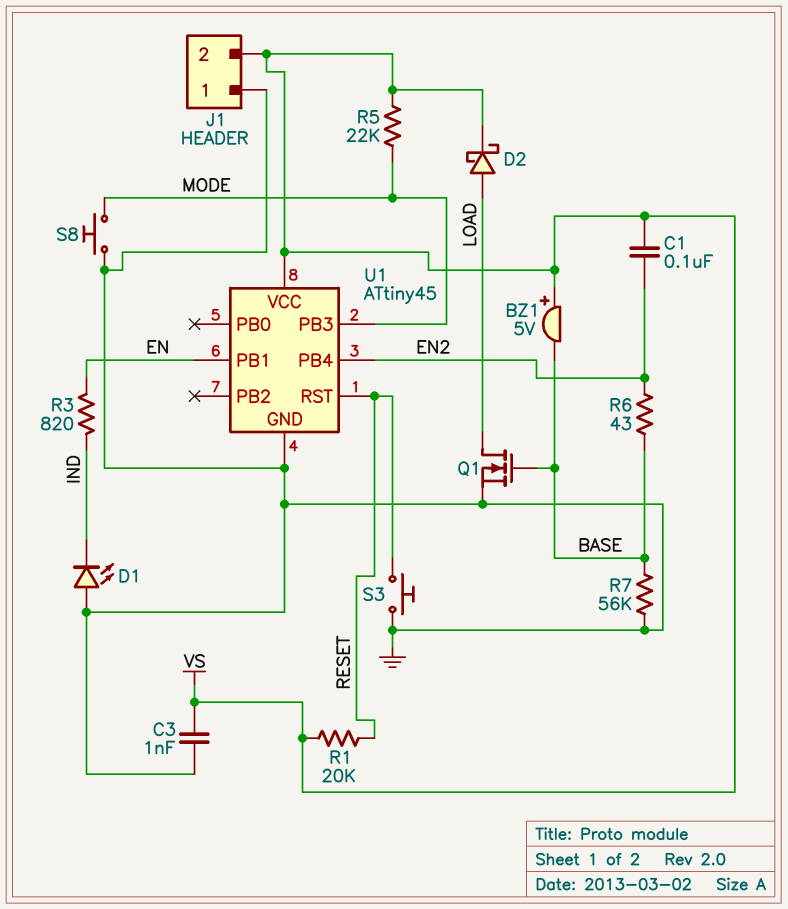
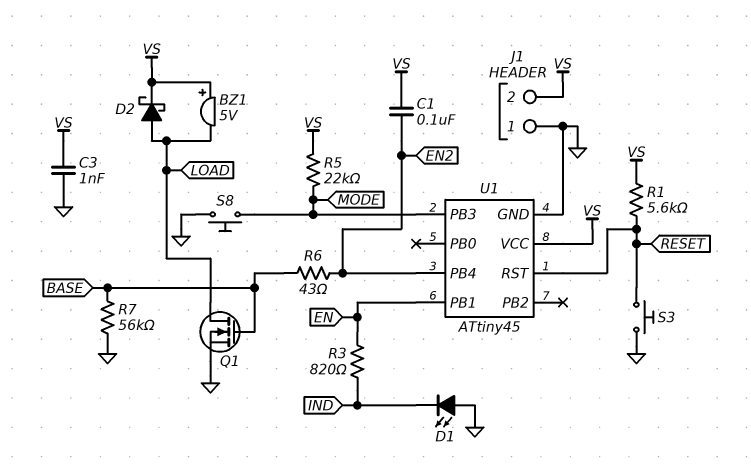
BZ1: buzzer 5V (plus VS, minus BASE) -> buzzer 5V (plus VS, minus LOAD)
R1: 20k (RESET, VS) -> 5.6k (RESET, VS)

